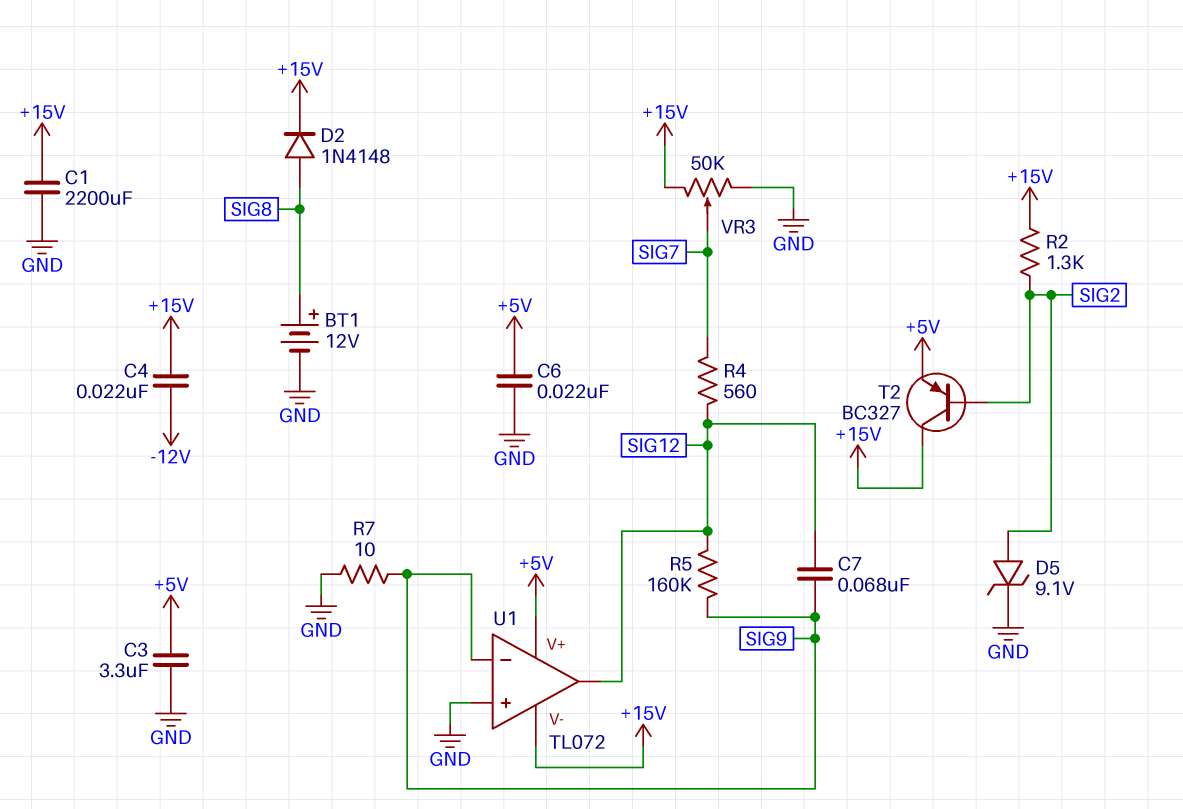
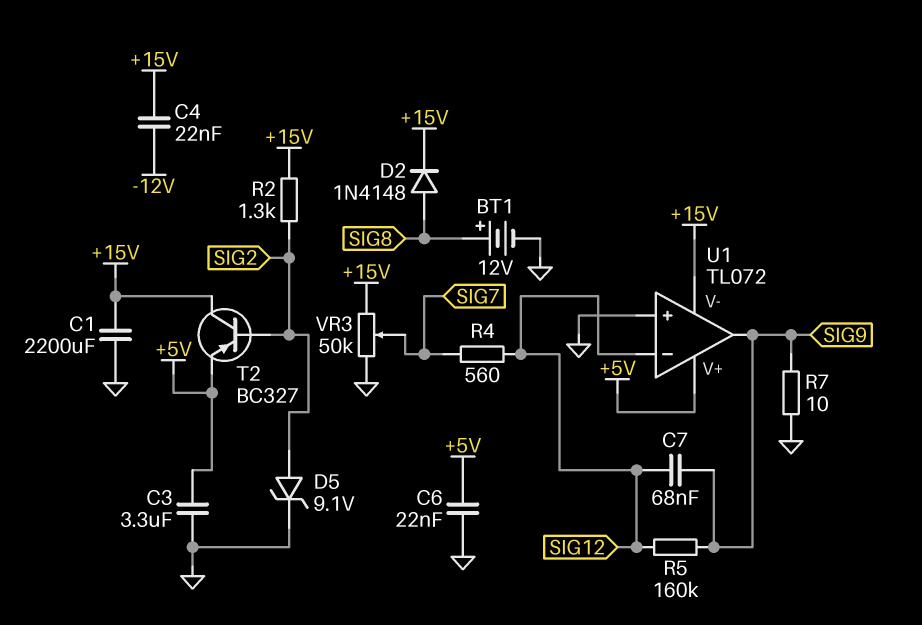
U1 pin in-: SIG9 -> SIG12
U1 pin out: SIG12 -> SIG9

